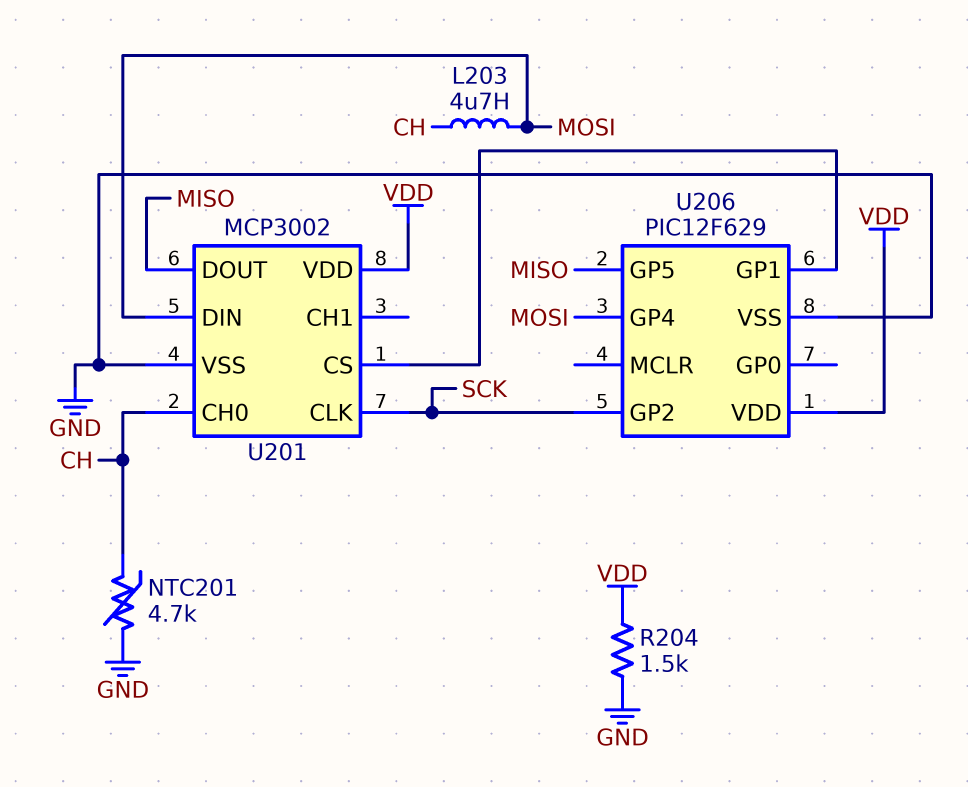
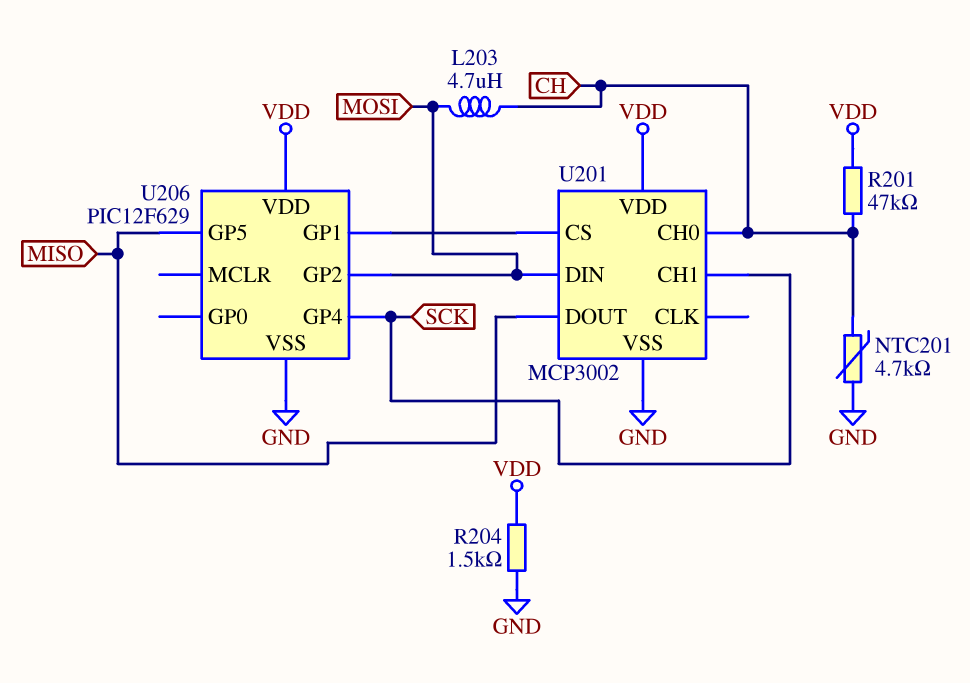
R201: none -> 47k (CH, VDD)
U201 pin CH1: none -> SCK
U201 pin CLK: SCK -> none
U206 pin GP2: SCK -> MOSI
U206 pin GP4: MOSI -> SCK

